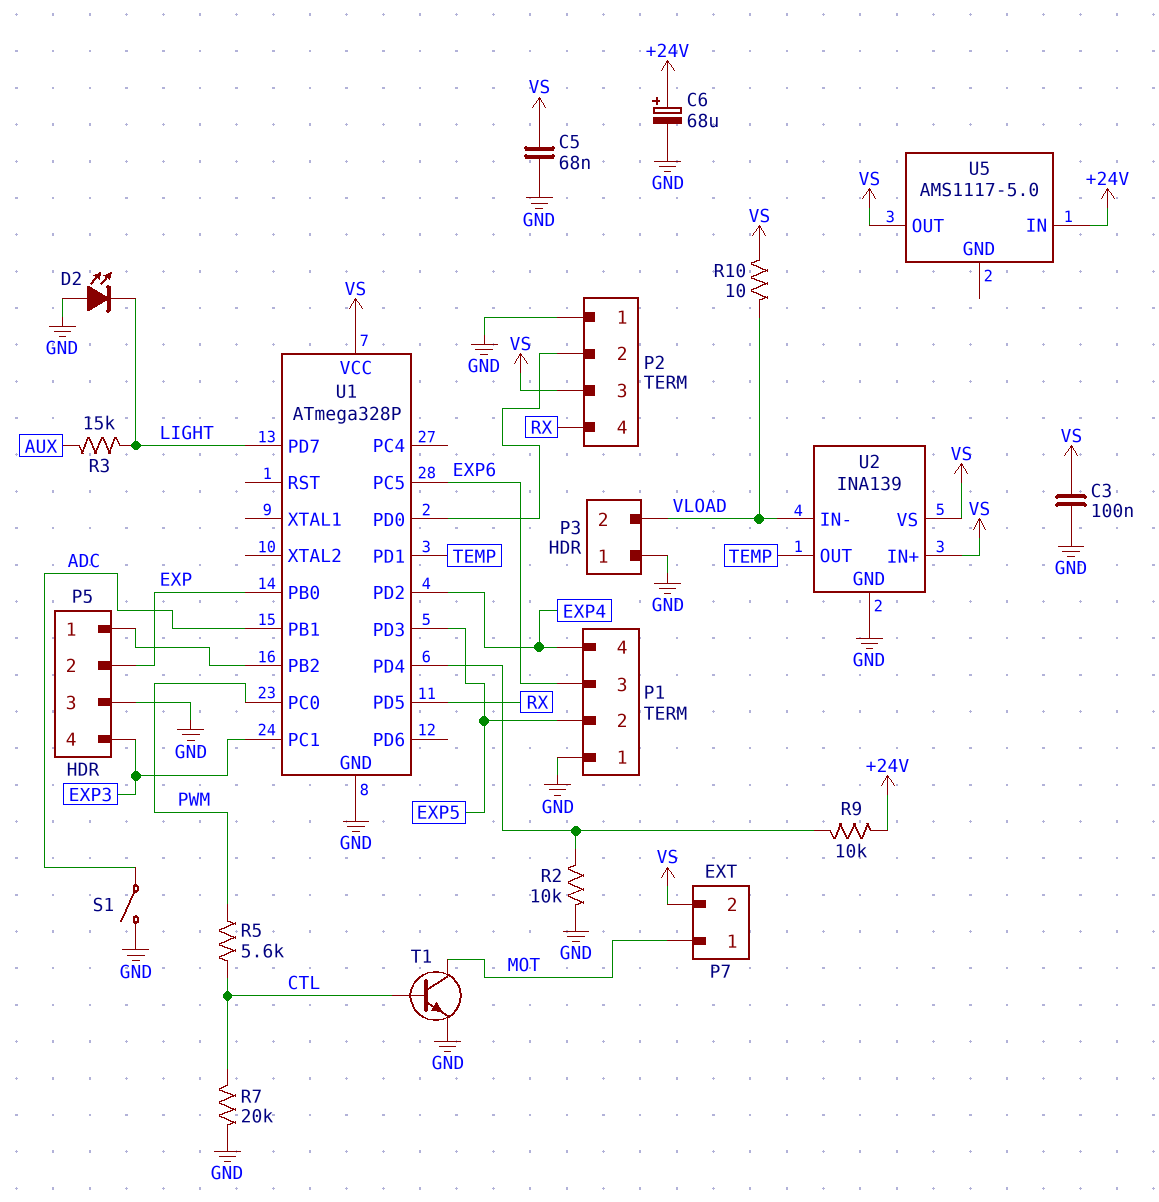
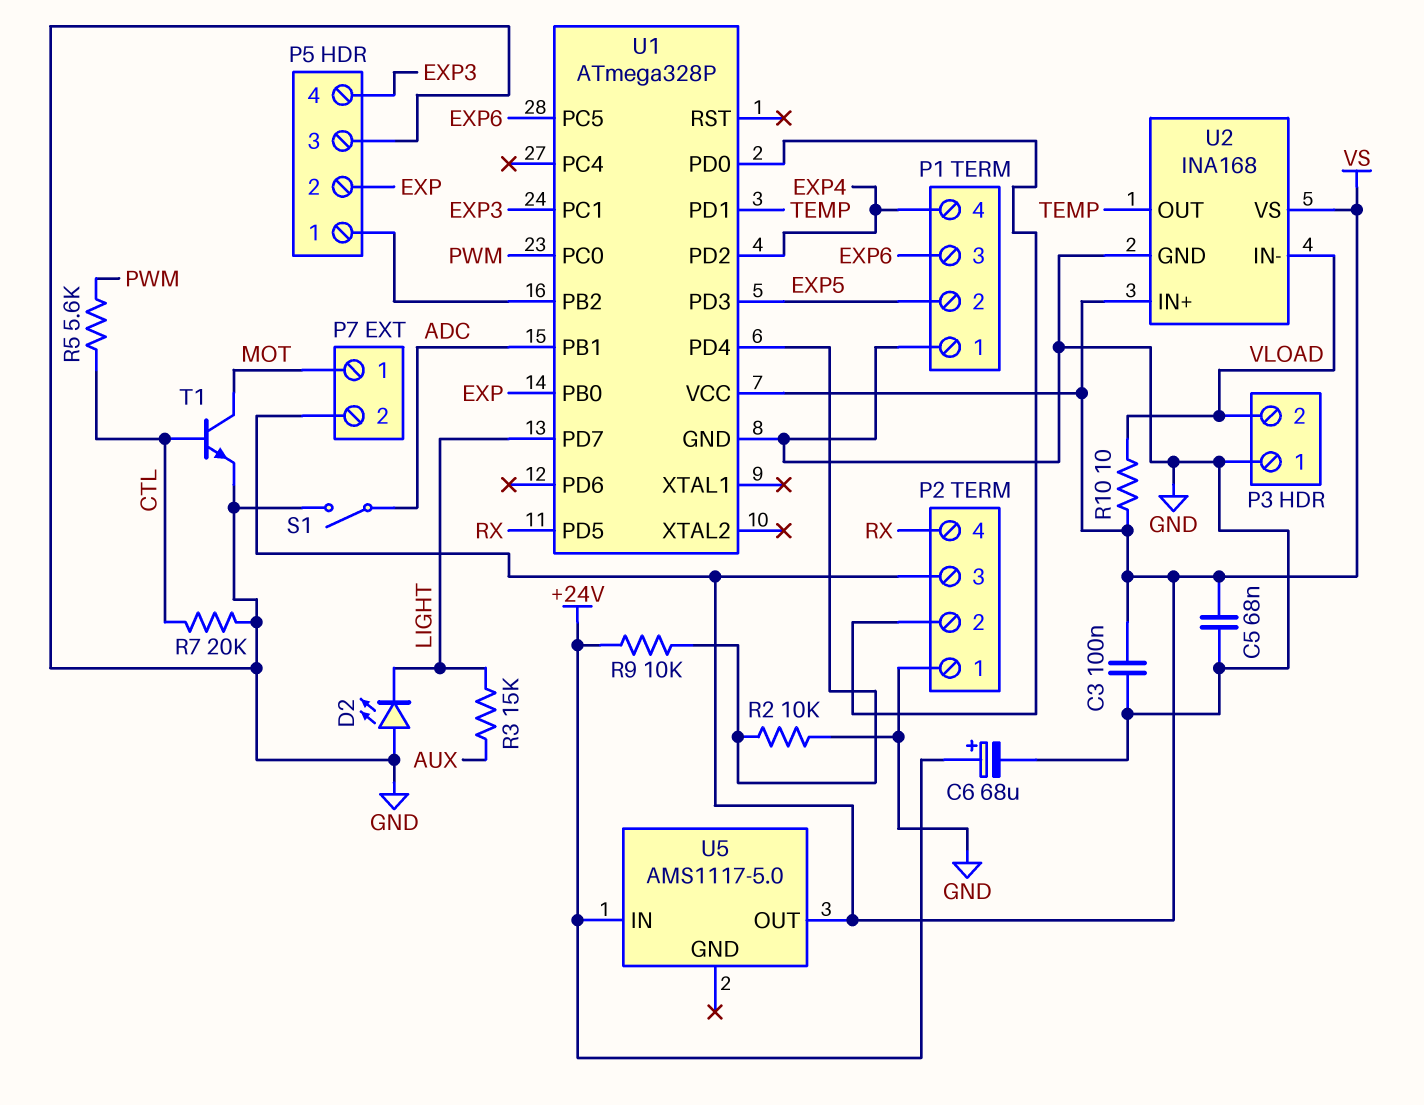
U2: INA139 -> INA168

